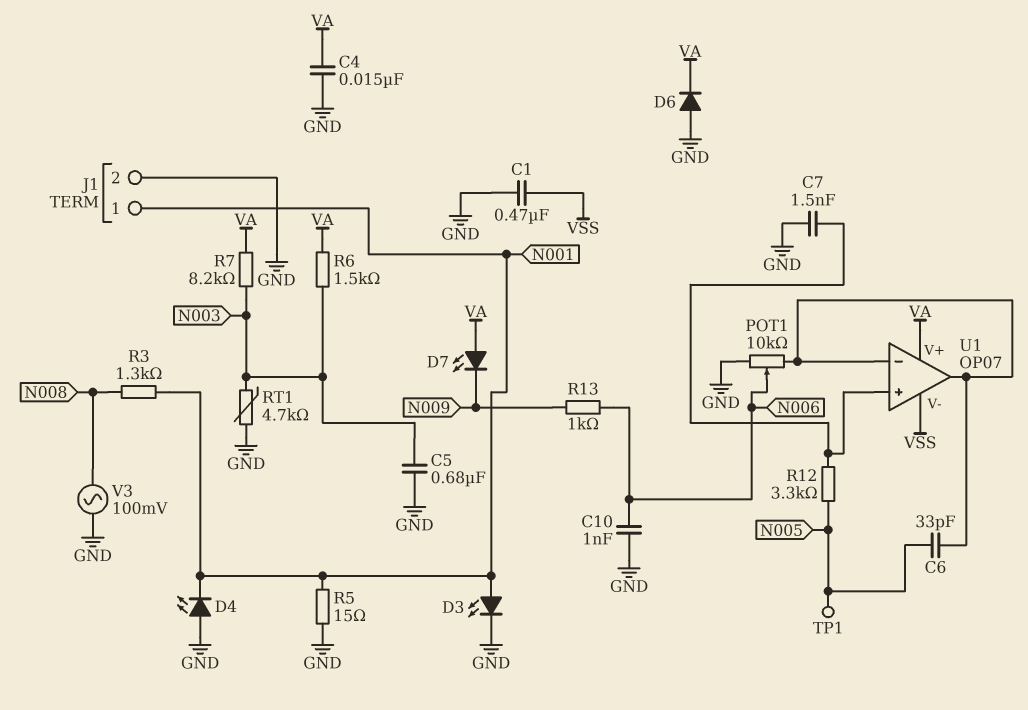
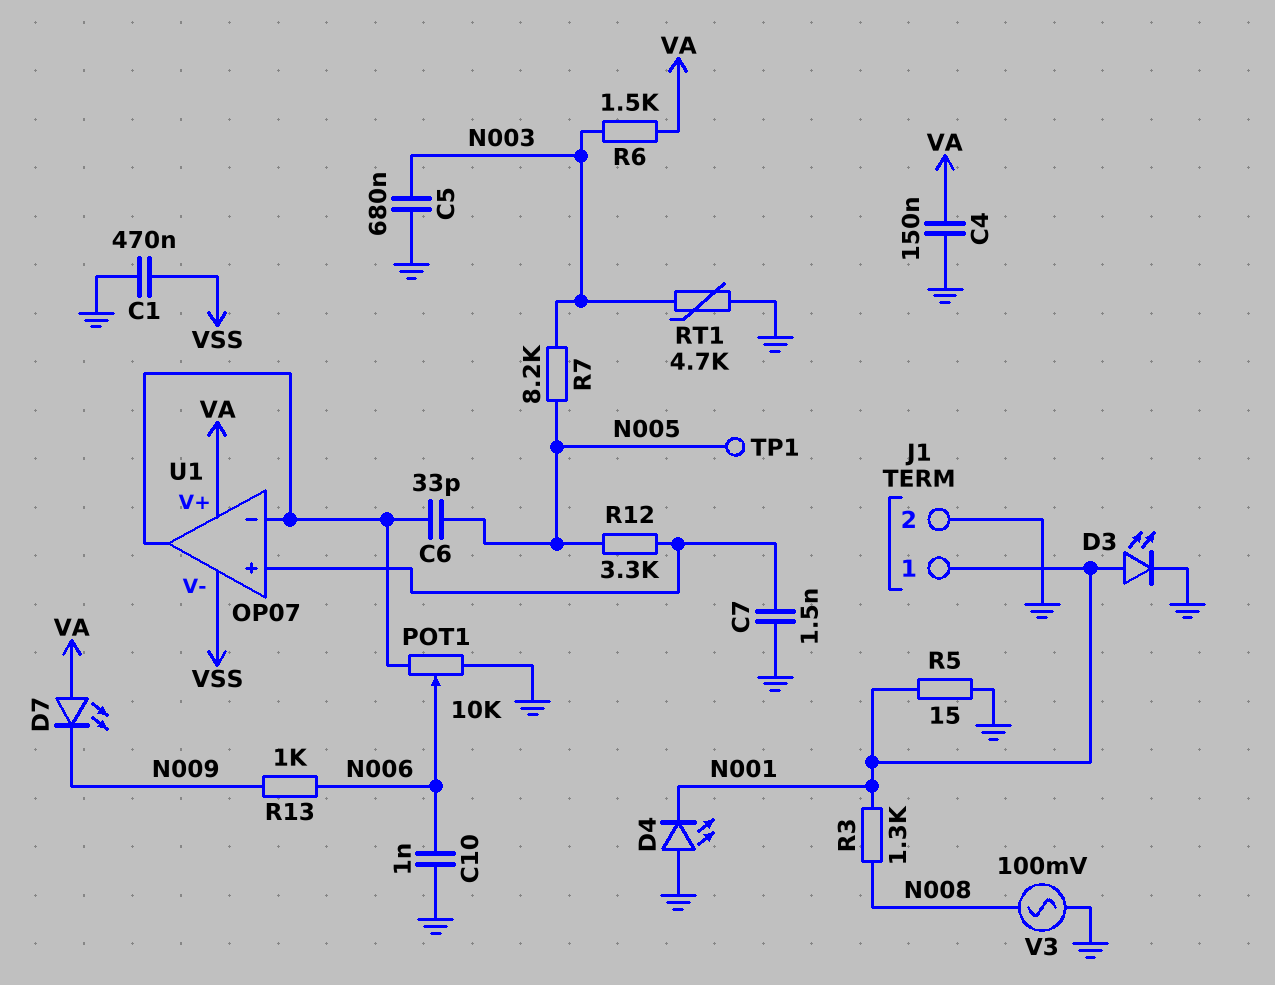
C4: 15nF (GND, VA) -> 150nF (GND, VA)
D6: diode (A GND, K VA) -> none
R7: 8.2k (N003, VA) -> 8.2k (N003, N005)

